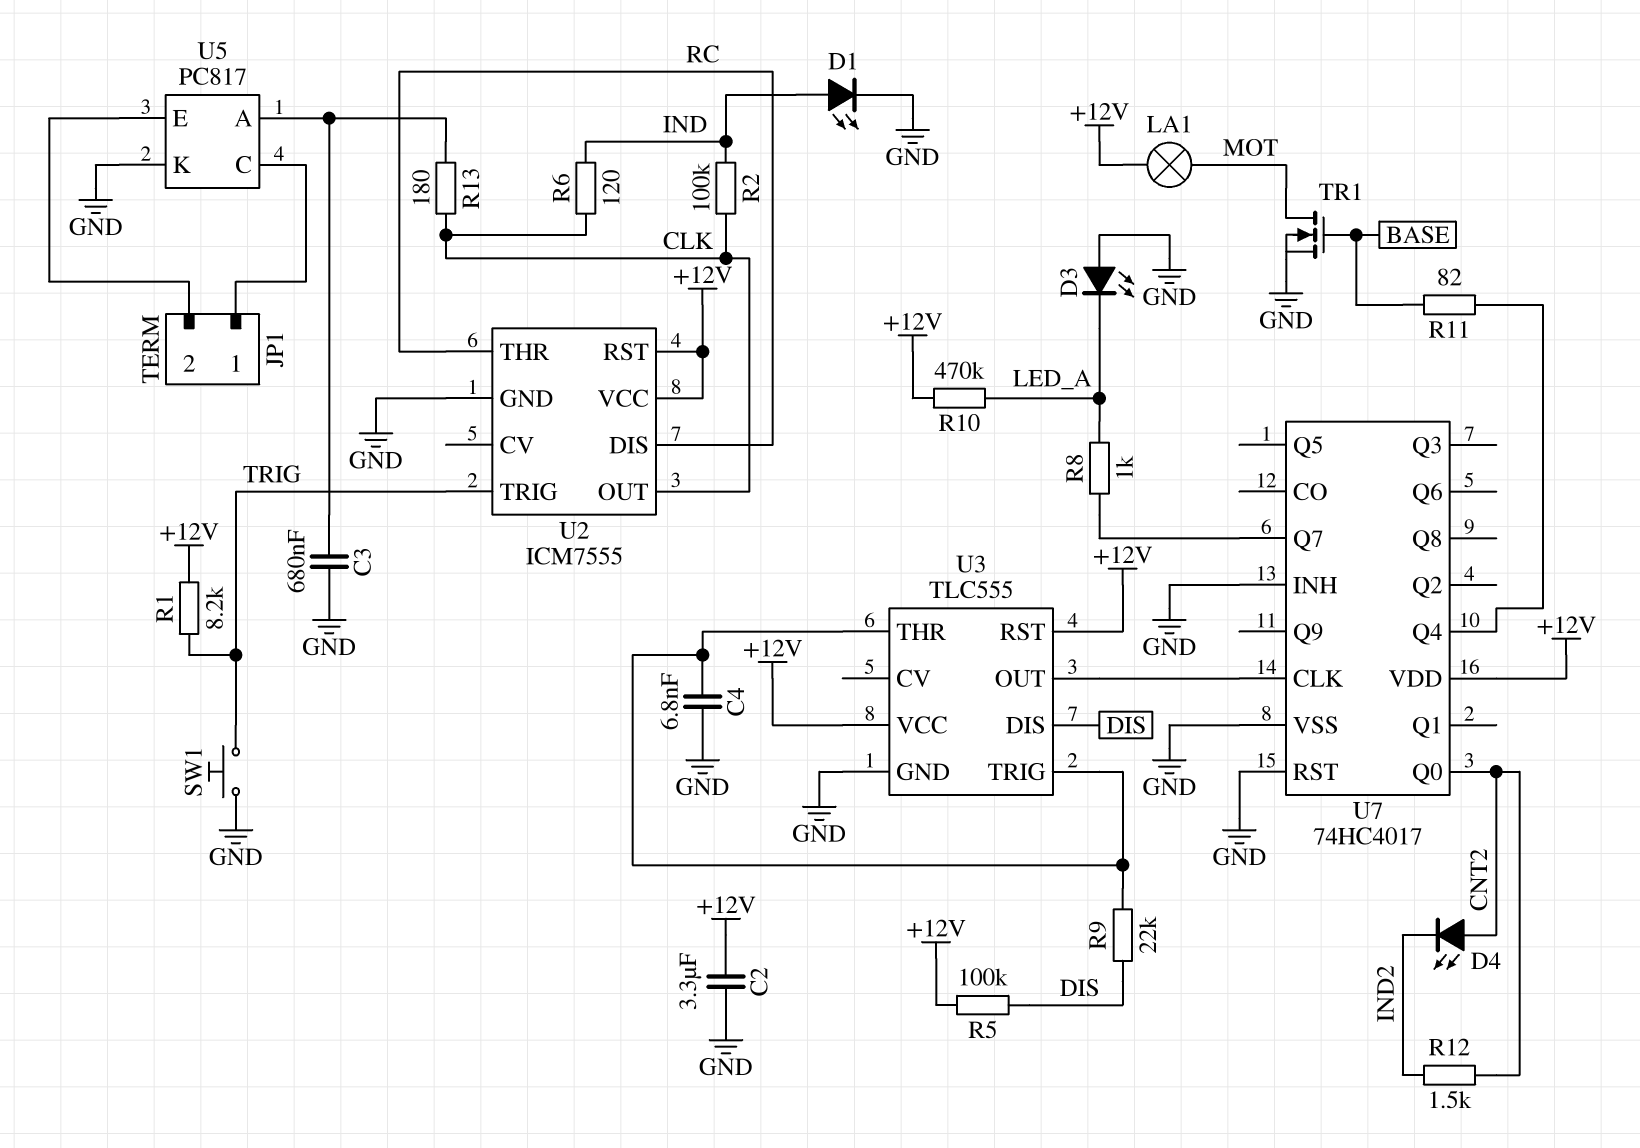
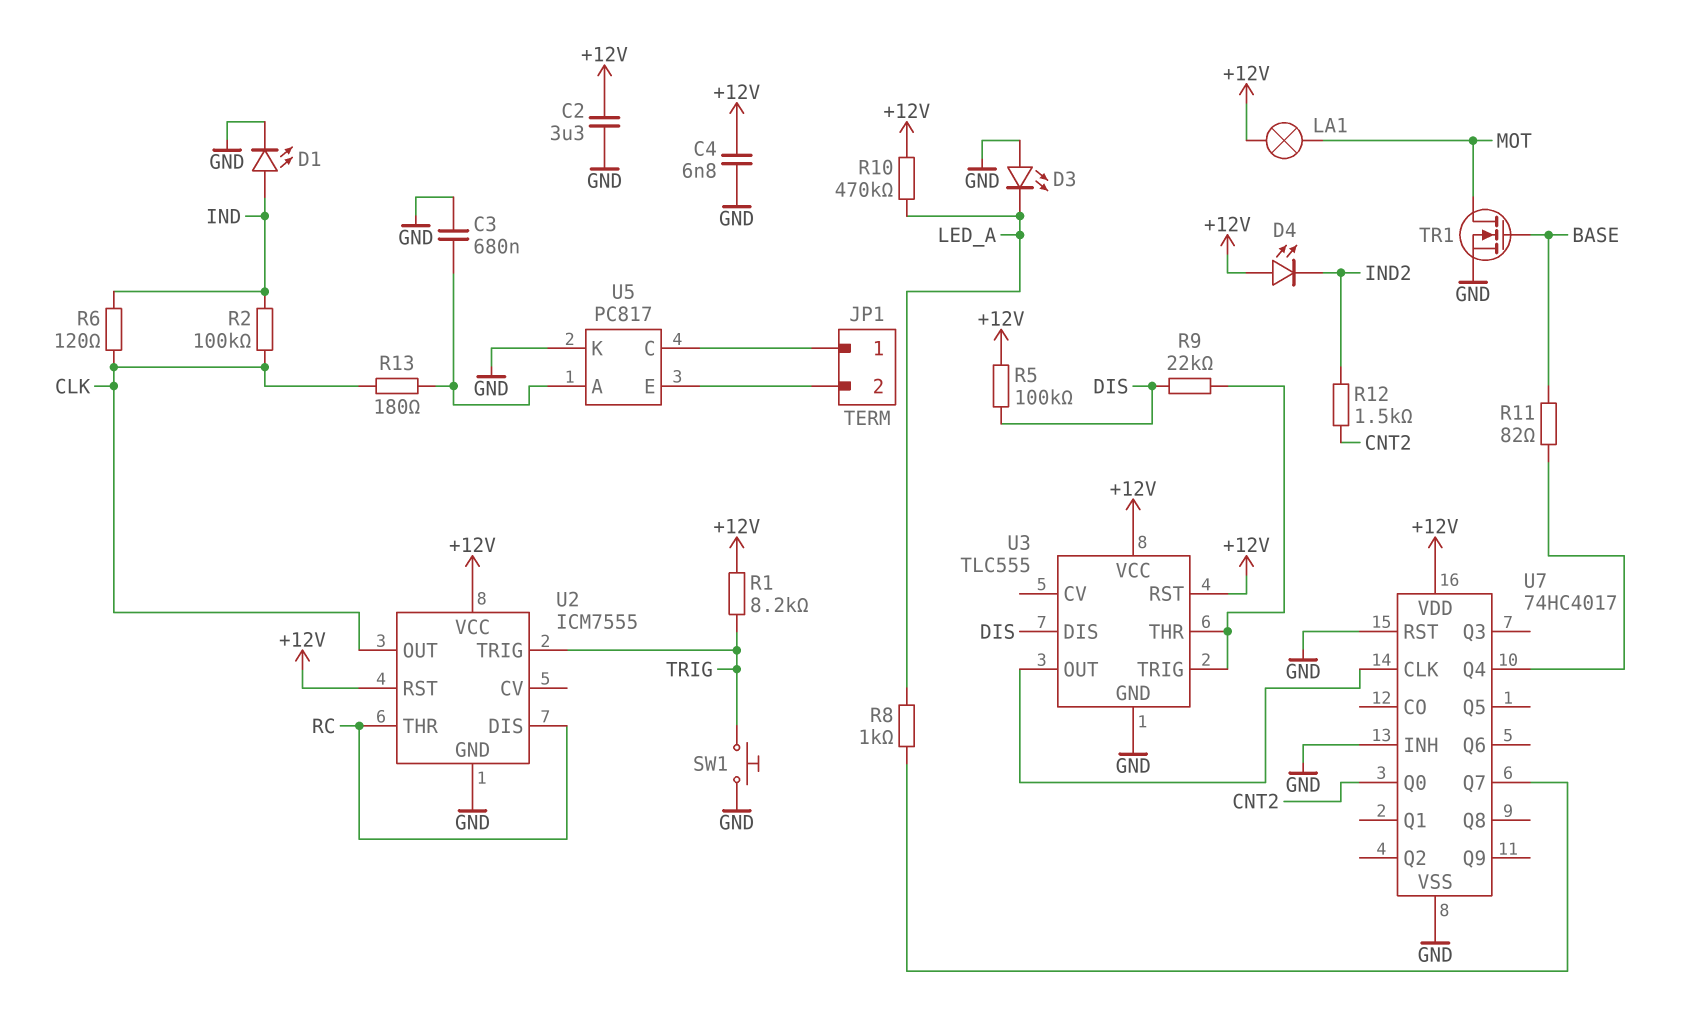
C4: 6.8nF (GND, U3/THR) -> 6.8nF (+12V, GND)
D4: LED (A CNT2, K IND2) -> LED (A +12V, K IND2)

